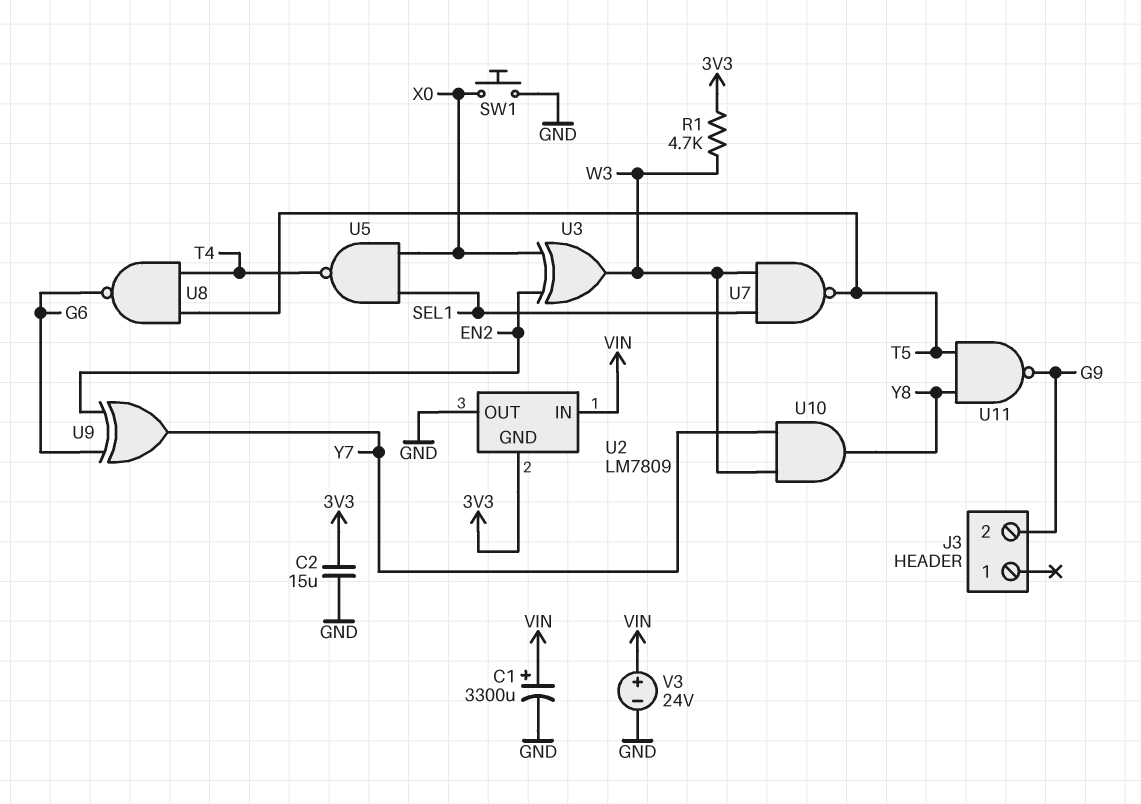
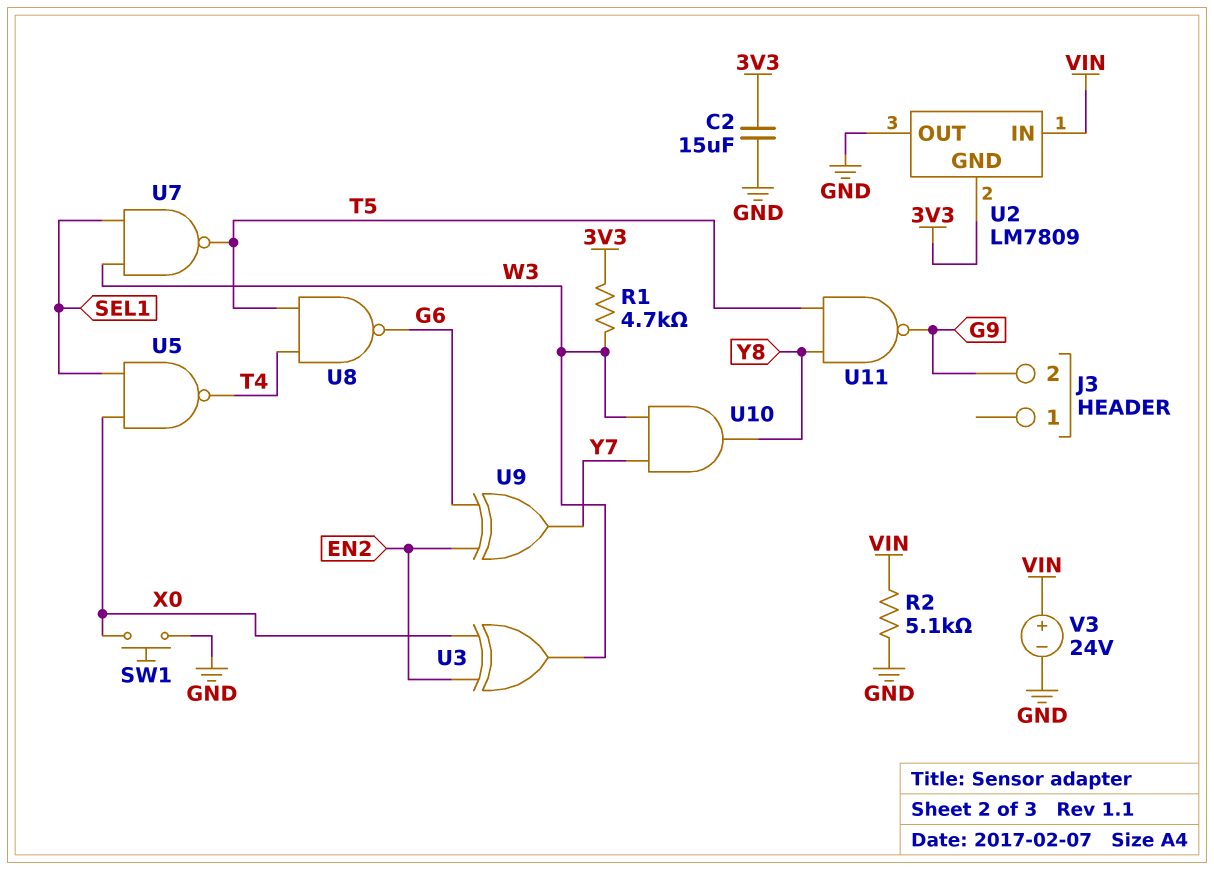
C1: 3300uF (plus VIN, minus GND) -> none
R2: none -> 5.1k (GND, VIN)

